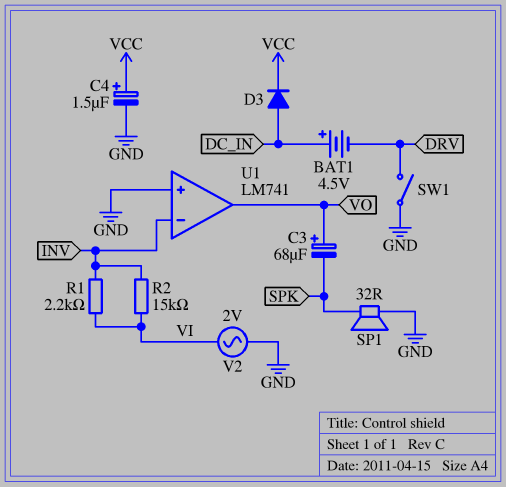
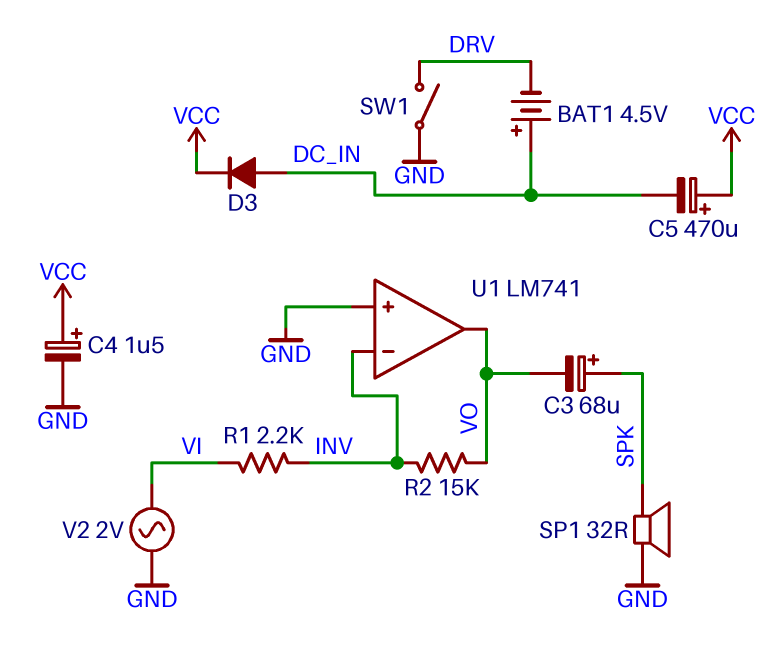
C3: 68uF (plus VO, minus SPK) -> 68uF (plus SPK, minus VO)
C5: none -> 470uF (plus VCC, minus DC_IN)
R2: 15k (INV, VI) -> 15k (INV, VO)

